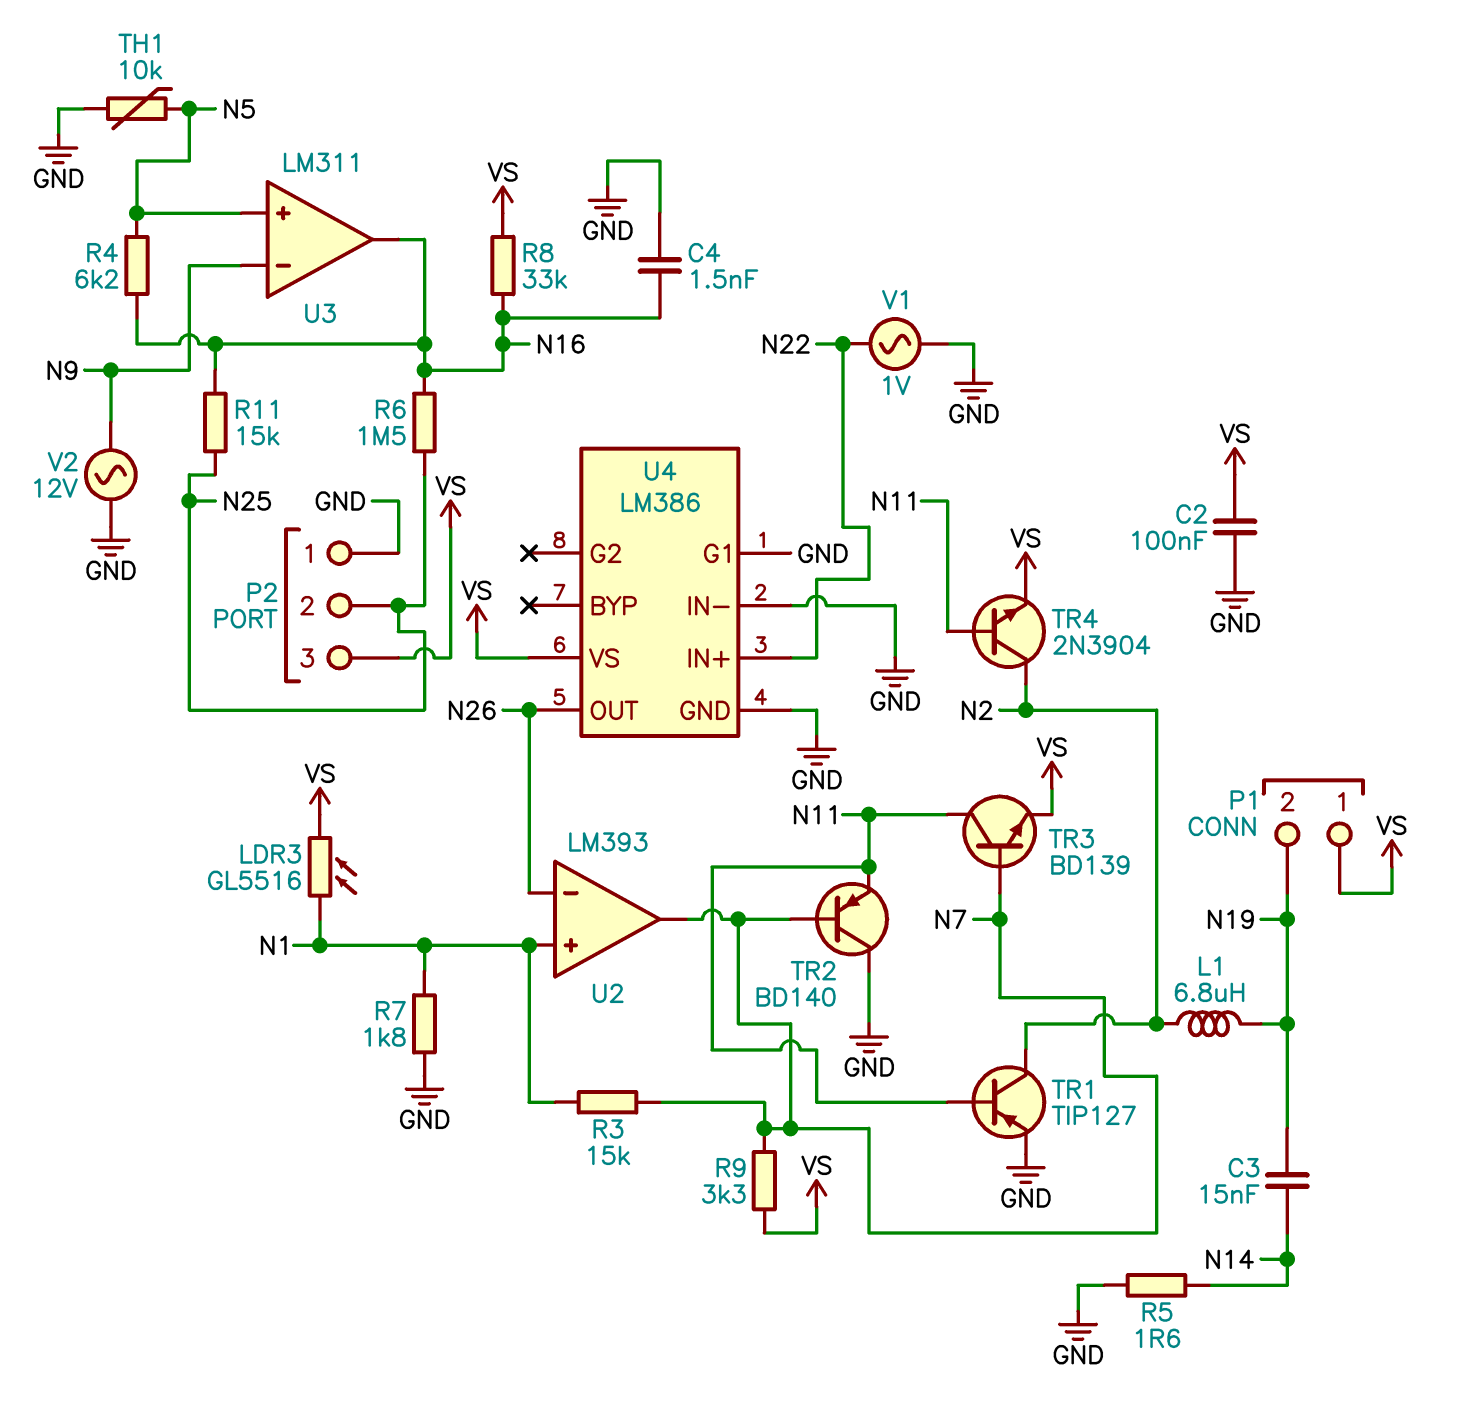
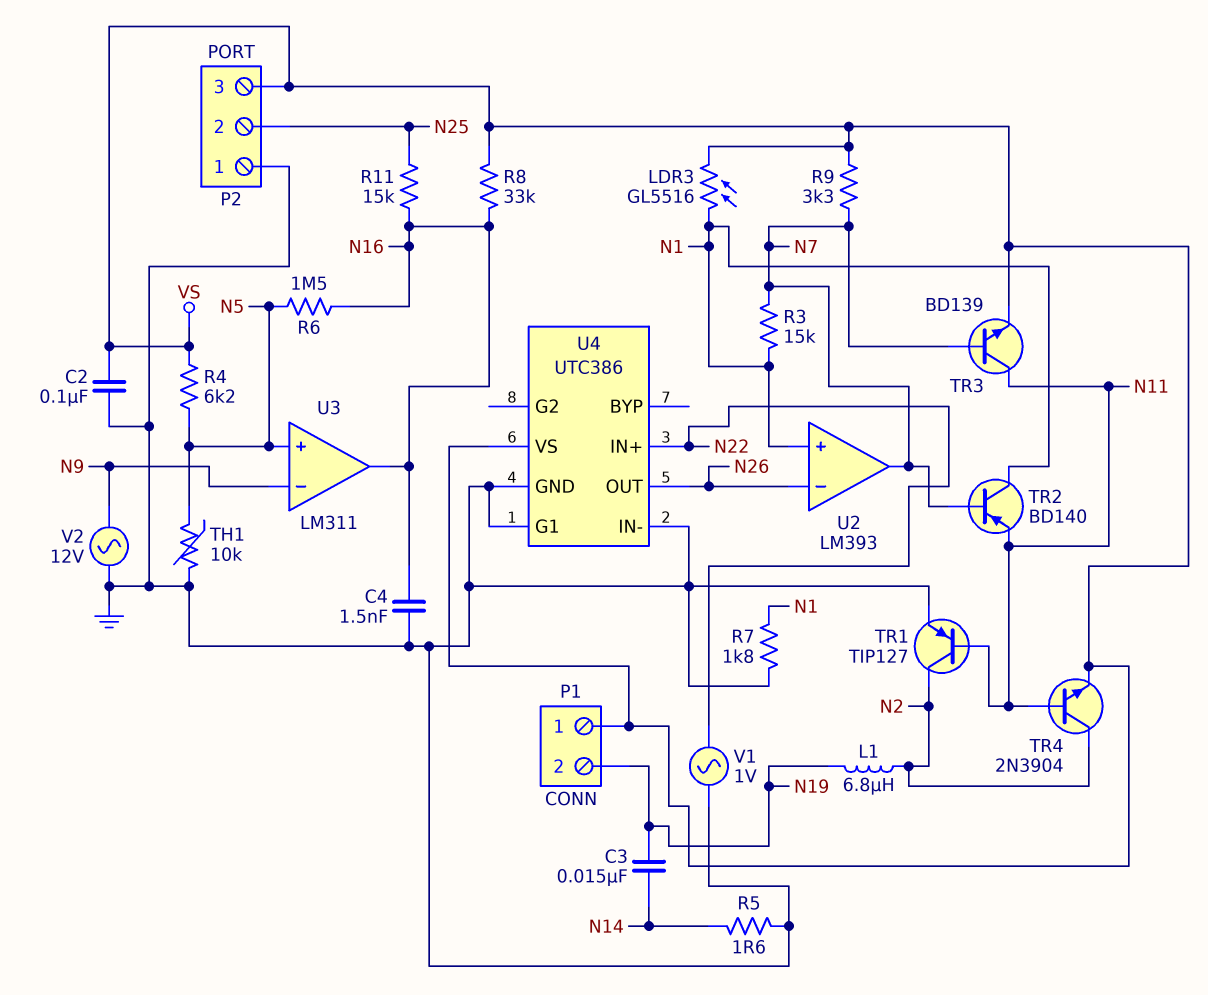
R4: 6.2k (N5, N16) -> 6.2k (N5, VS)
R6: 1.5M (N16, N25) -> 1.5M (N5, N16)
TR2: PNP BD140 (B N7, C GND, E N11) -> PNP BD140 (B N7, C N1, E N11)
U4: LM386 -> UTC386

